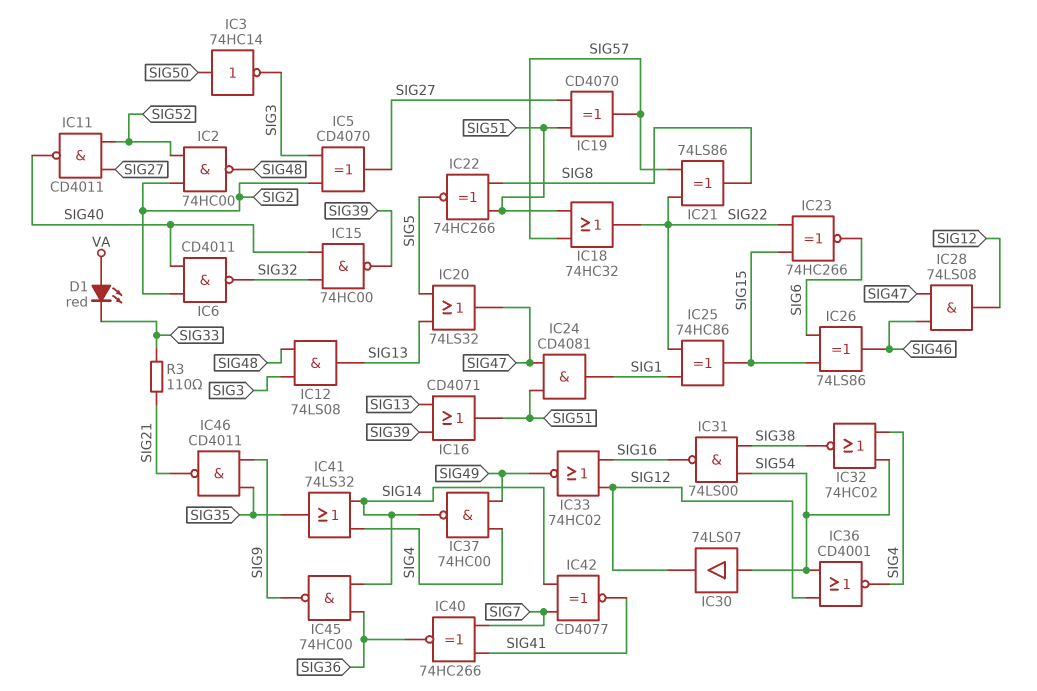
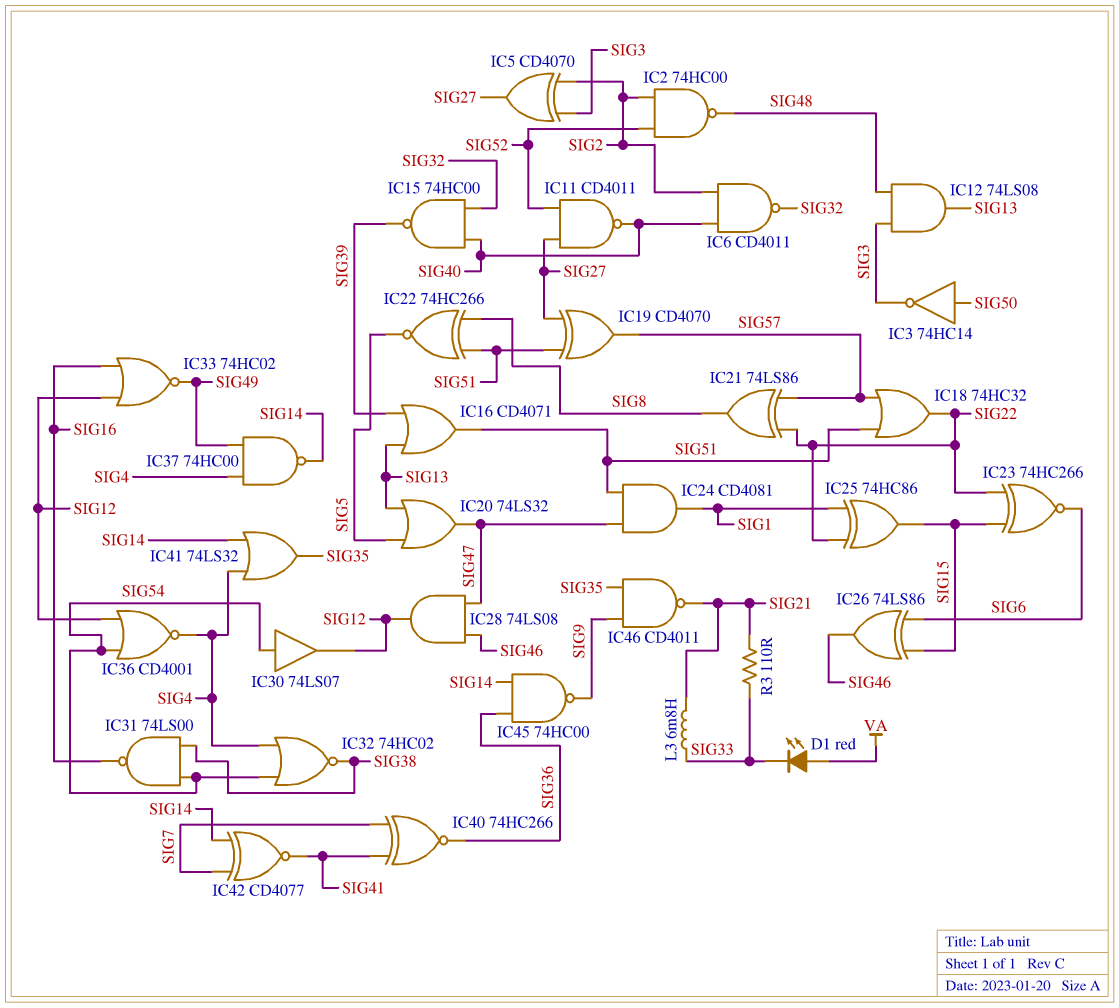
L3: none -> 6.8mH (SIG21, SIG33)

